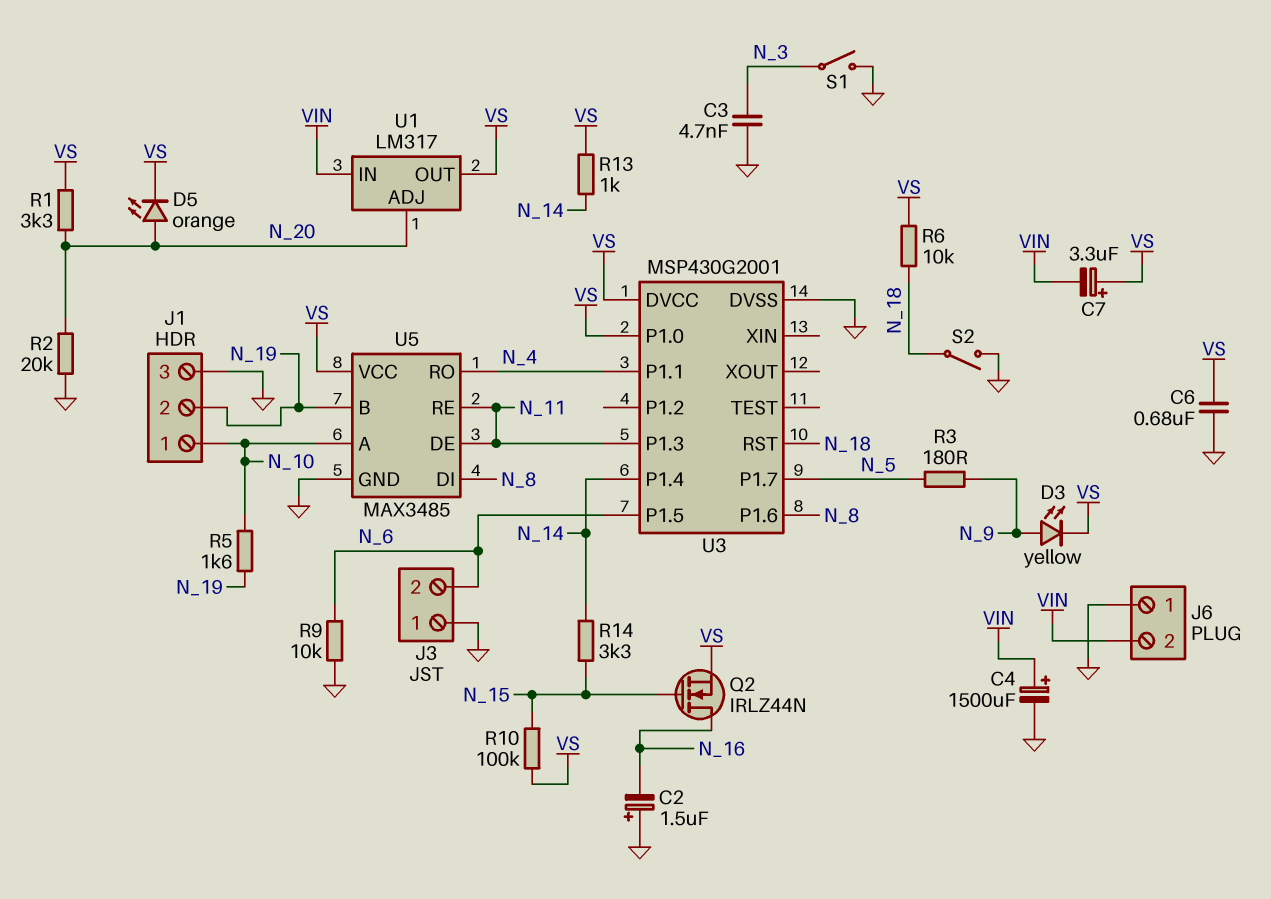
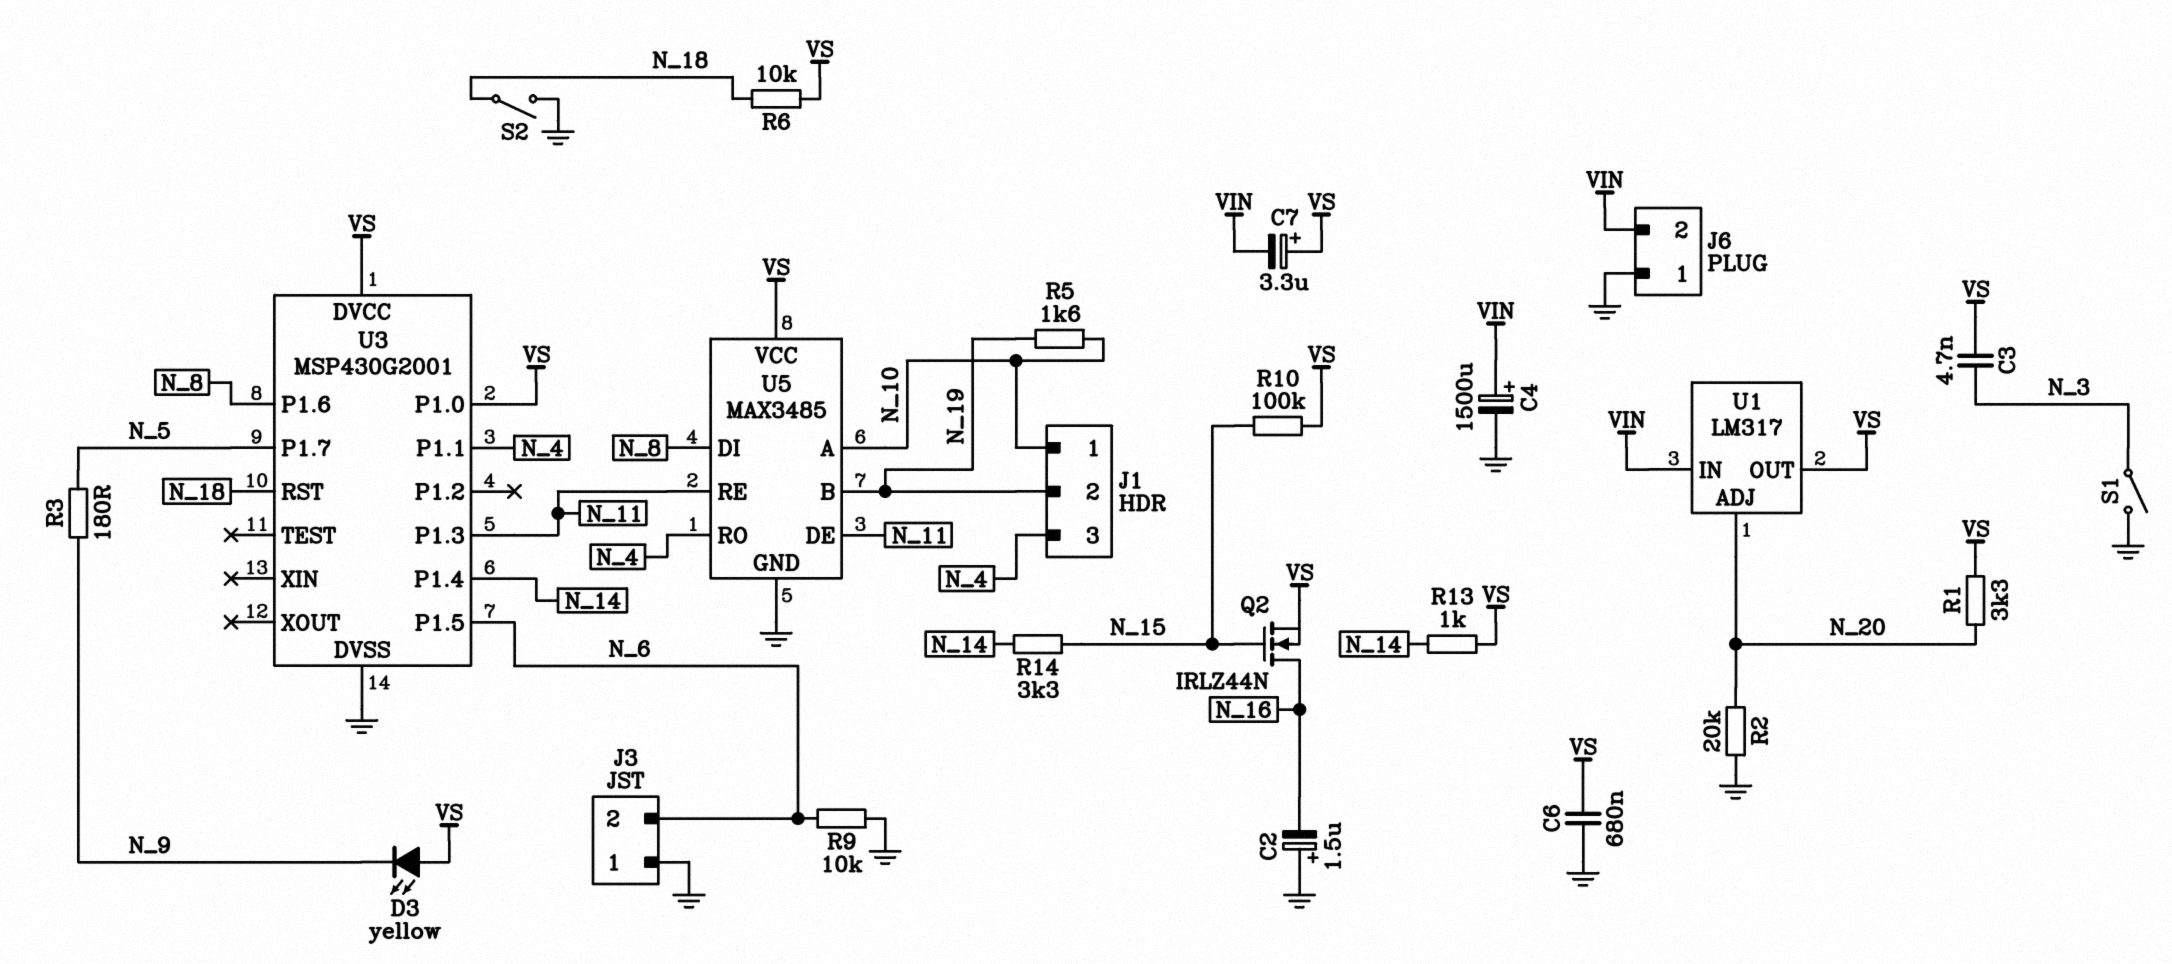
C3: 4.7nF (GND, N_3) -> 4.7nF (N_3, VS)
D3: LED yellow (A N_9, K VS) -> LED yellow (A VS, K N_9)
D5: LED orange (A N_20, K VS) -> none
J1 pin 3: GND -> N_4

